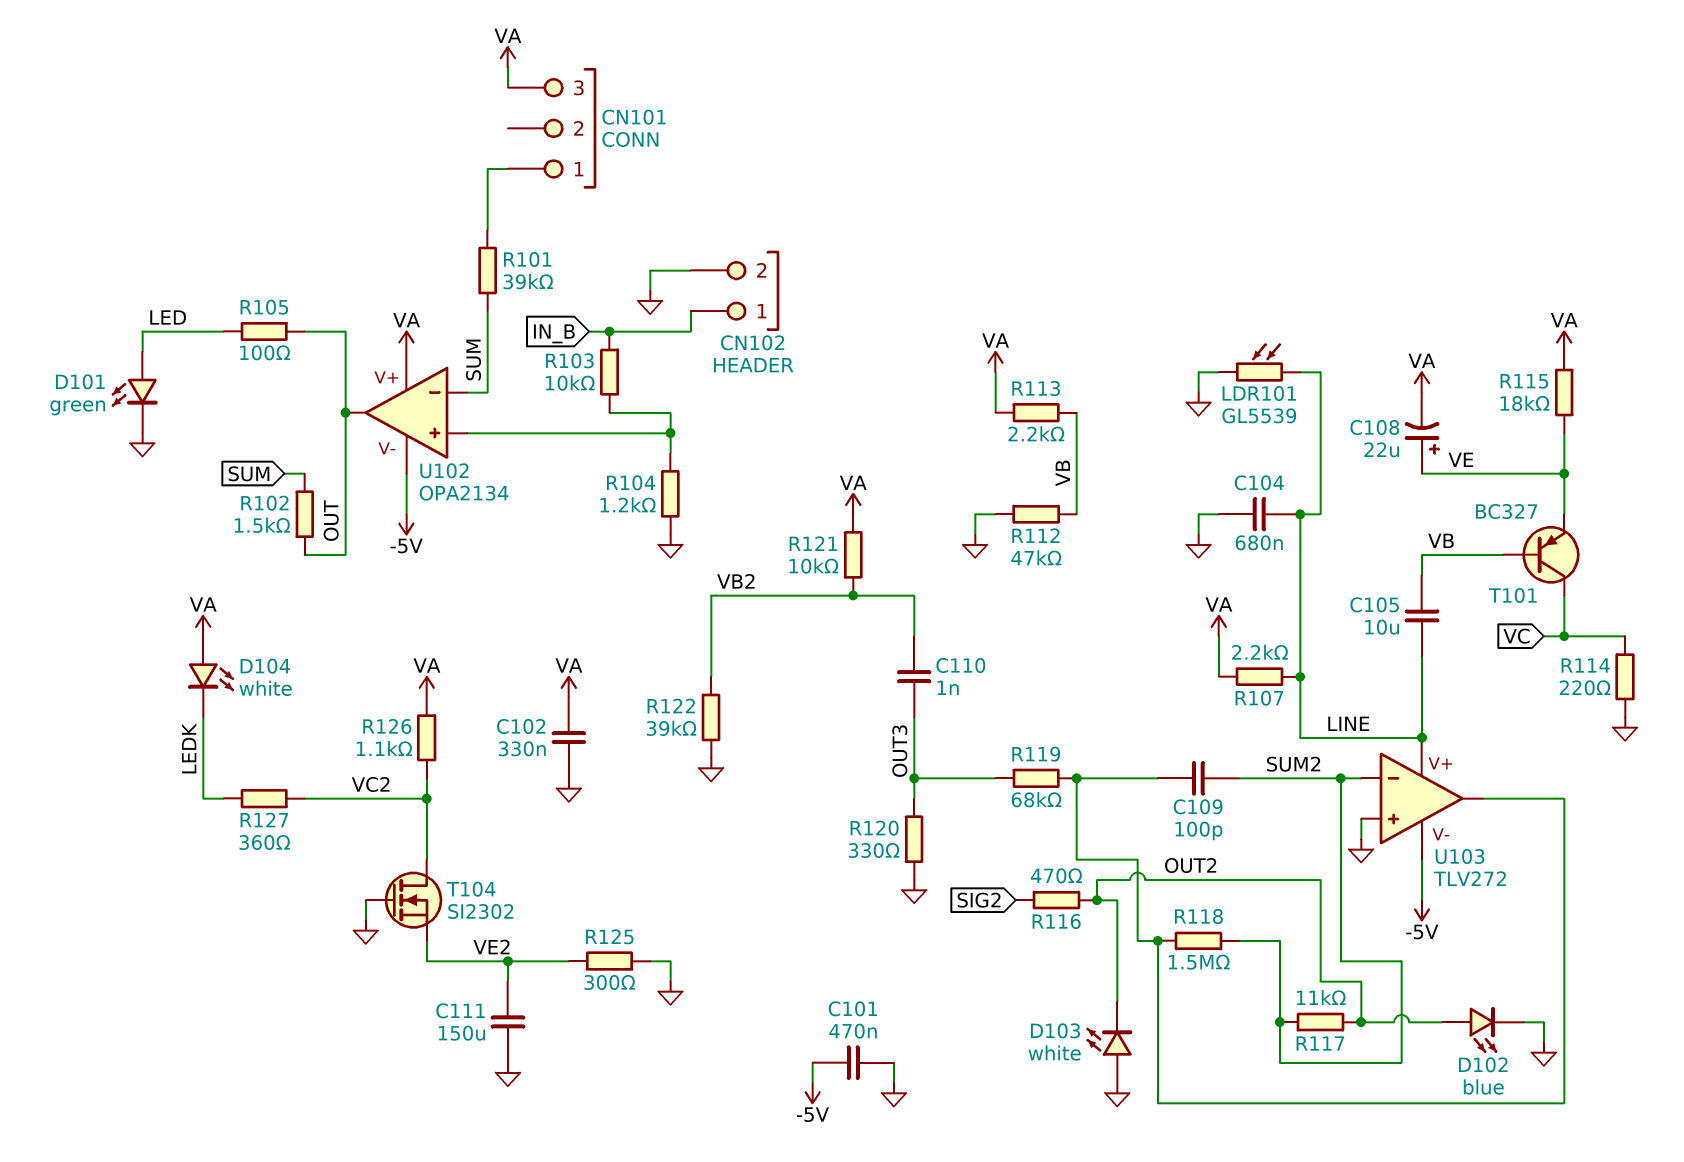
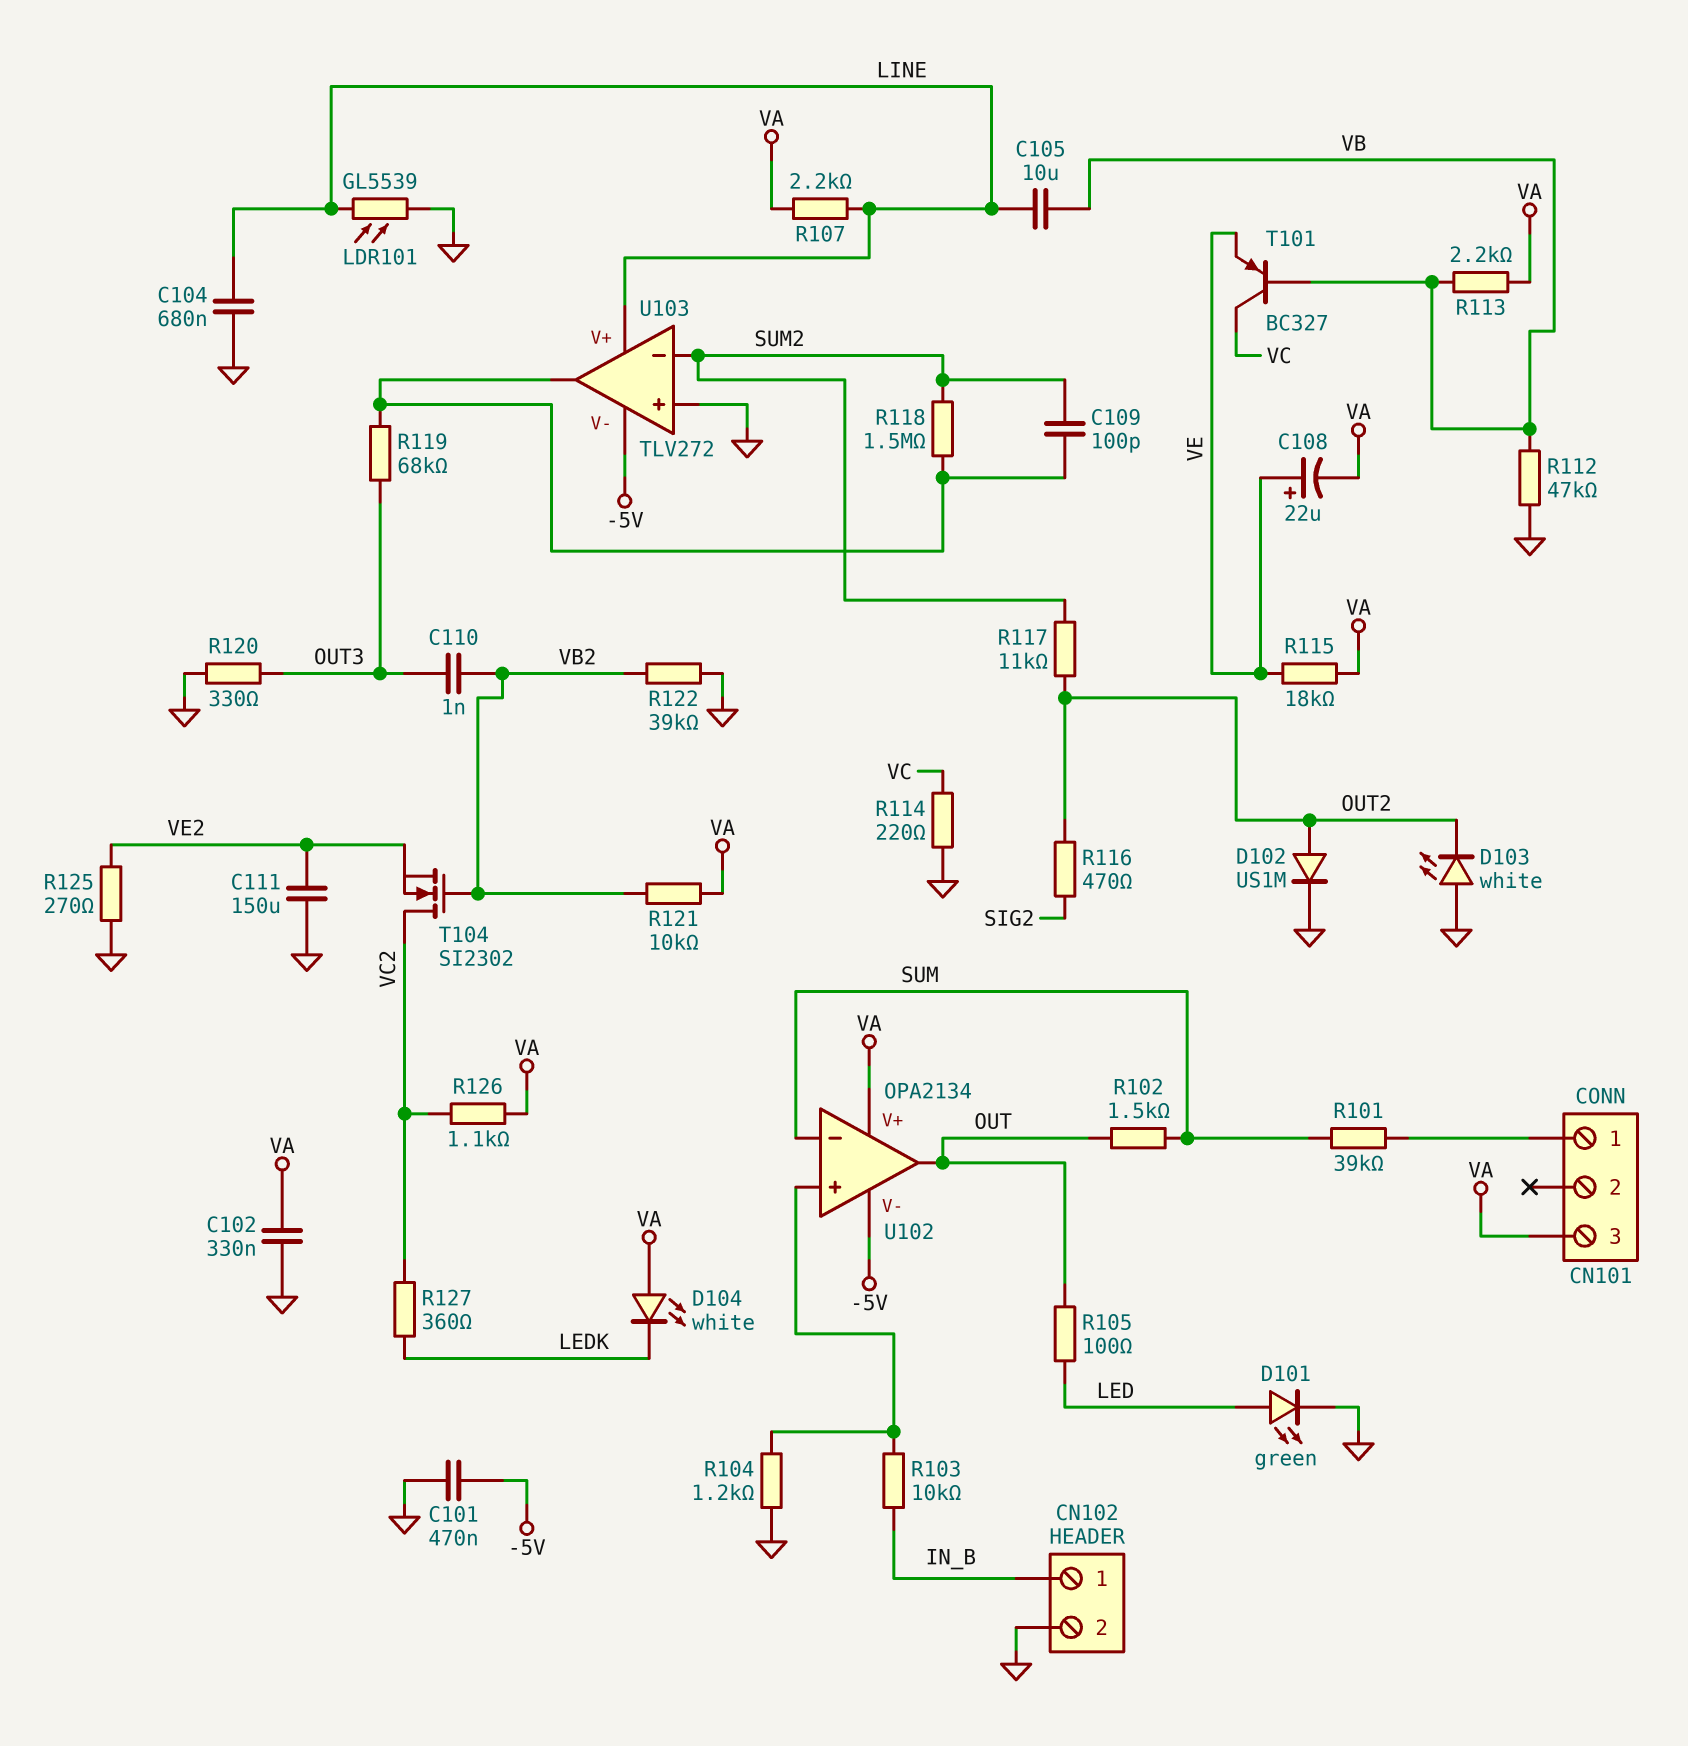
D102: LED blue (A OUT2, K GND) -> diode US1M (A OUT2, K GND)
R125: 300 (GND, VE2) -> 270 (GND, VE2)
T104: NMOS SI2302 (G GND, D VC2, S VE2) -> NMOS SI2302 (G VB2, D VC2, S VE2)

